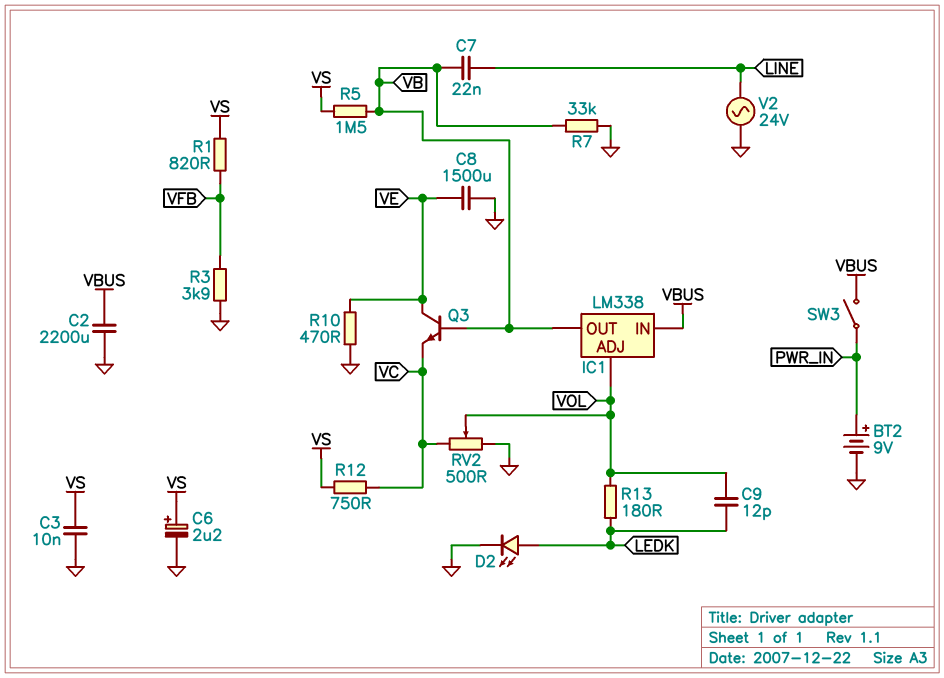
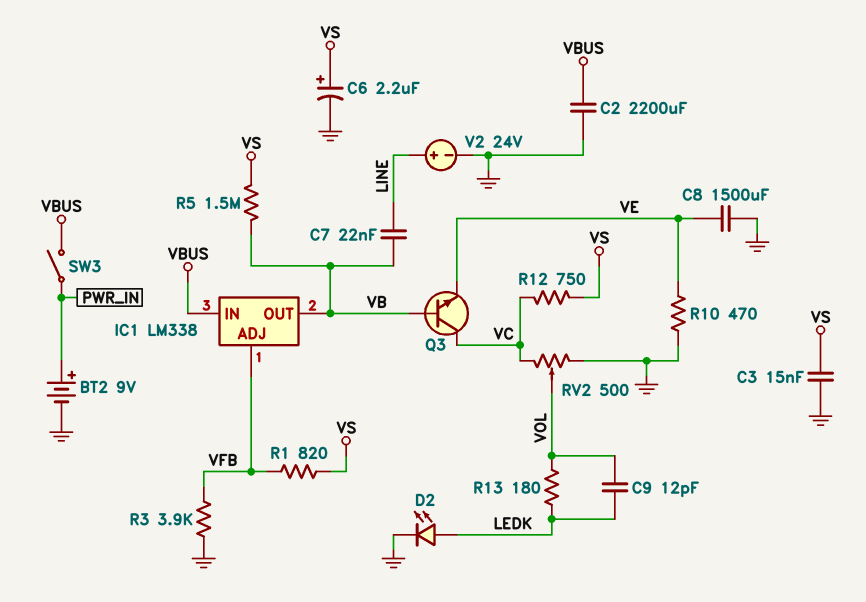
C3: 10nF (GND, VS) -> 15nF (GND, VS)
IC1 pin ADJ: VOL -> VFB
Q3: NPN (B VB, C VE, E VC) -> NPN (B VB, C VC, E VE)
R7: 33k (GND, VB) -> none
V2: AC 24V (GND, LINE) -> 24V (plus LINE, minus GND)

